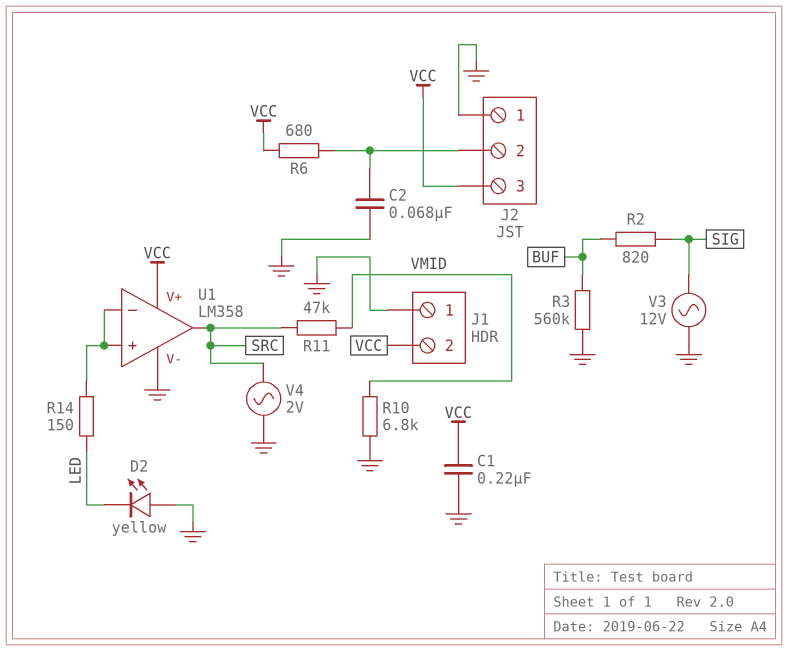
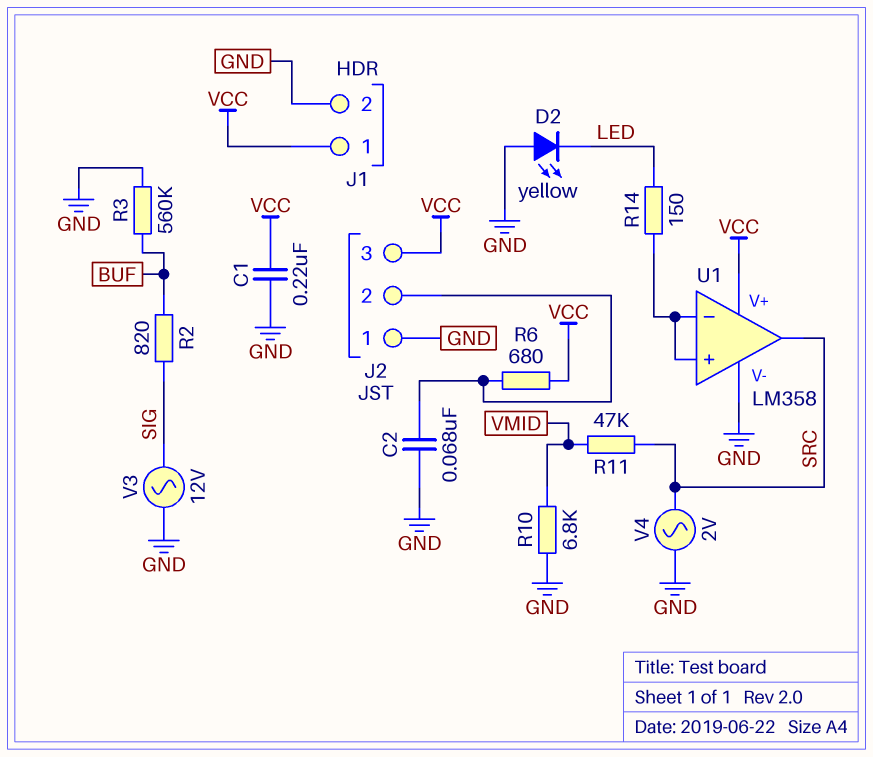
J1 pin 1: GND -> VCC
J1 pin 2: VCC -> GND

